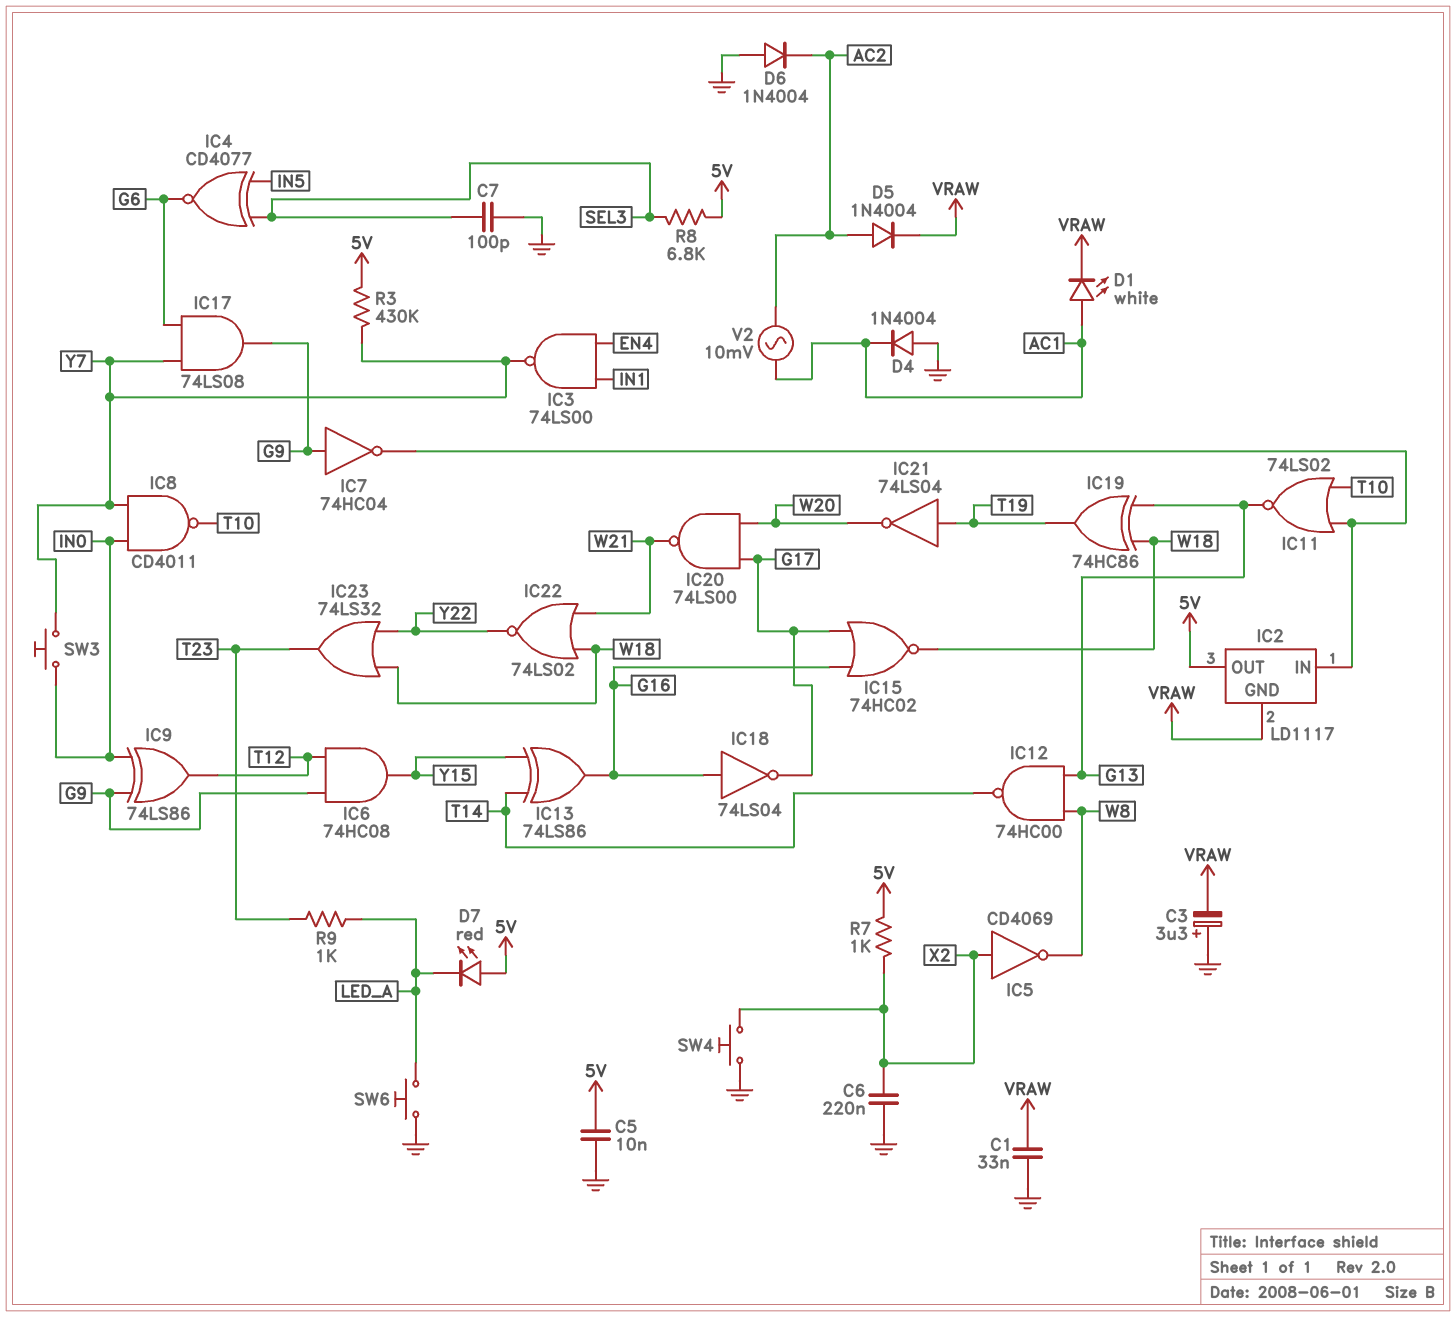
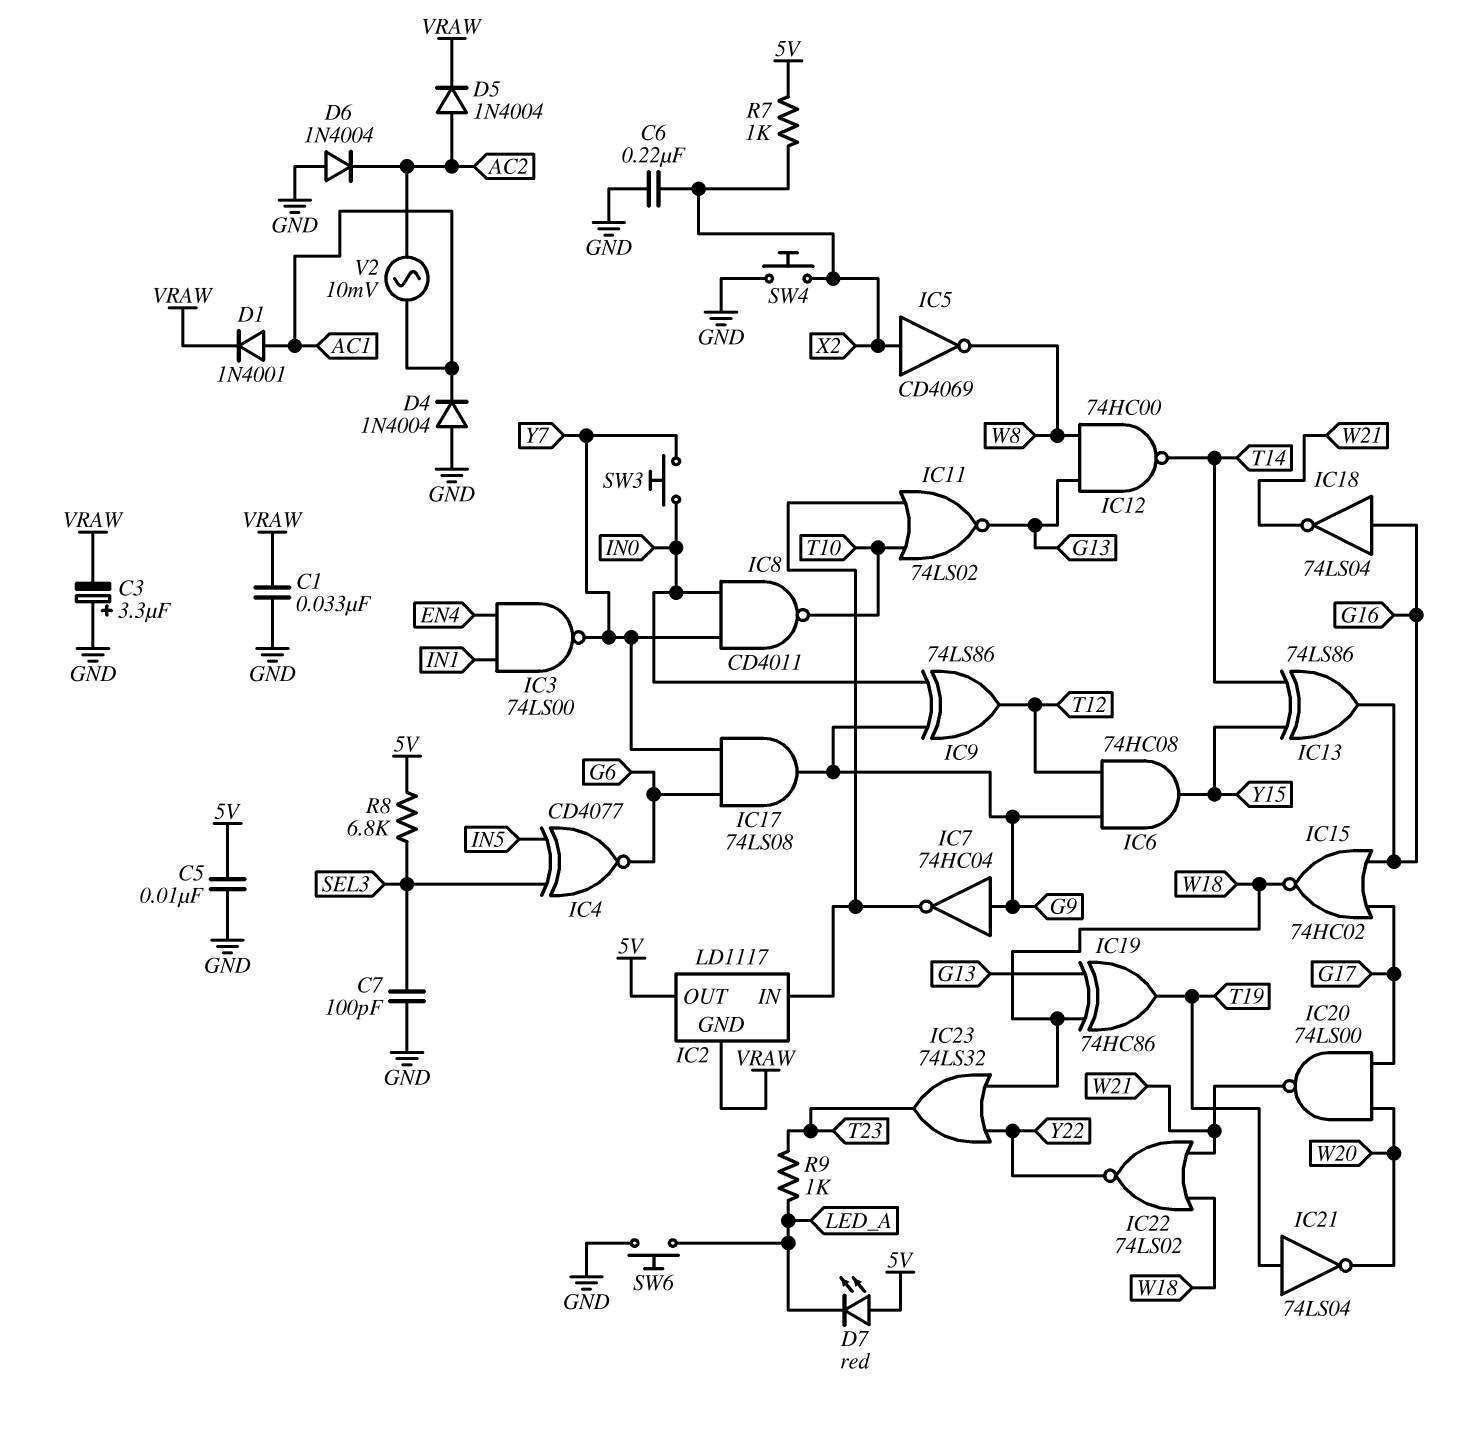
D1: LED white (A AC1, K VRAW) -> diode 1N4001 (A AC1, K VRAW)
IC18: NOT 74LS04 (in G16, out G17) -> NOT 74LS04 (in G16, out W21)
R3: 430k (5V, Y7) -> none

